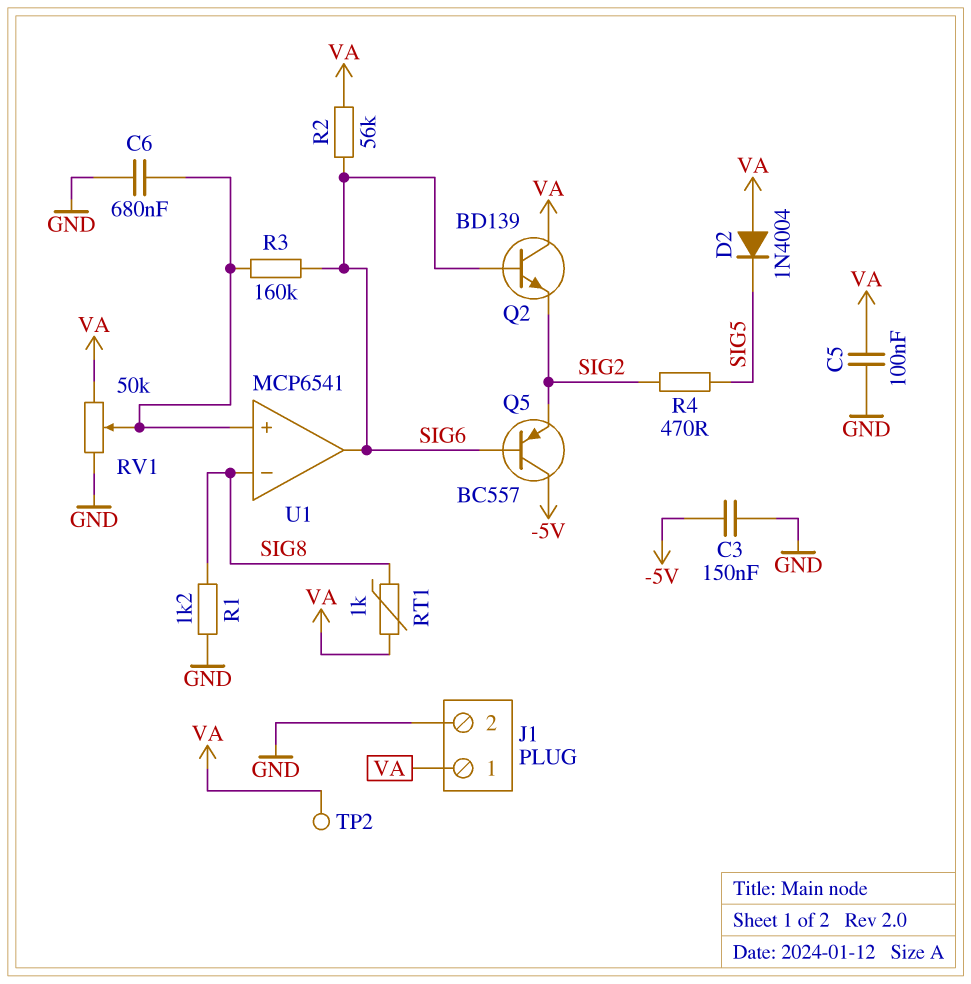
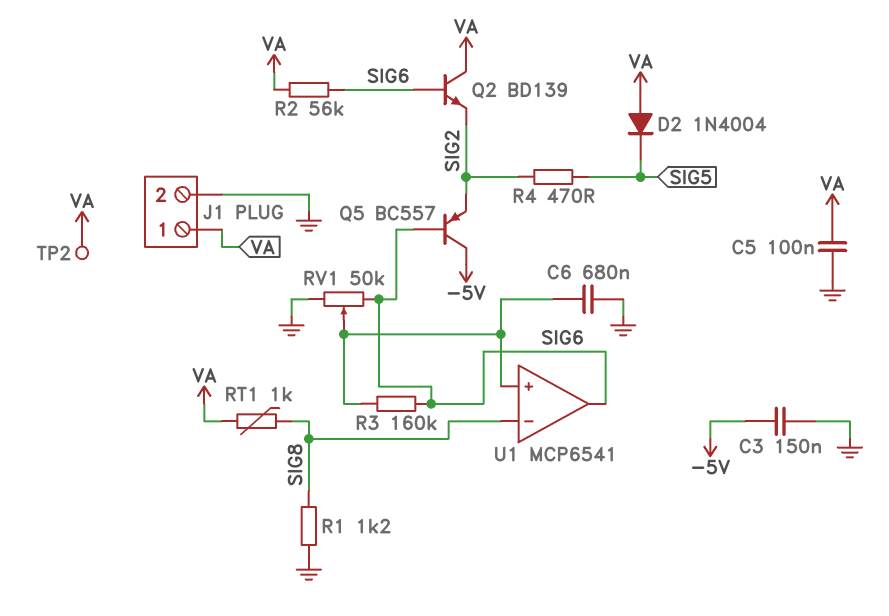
RV1: 50k (GND, VA, wiper U1/in+) -> 50k (GND, SIG6, wiper U1/in+)

